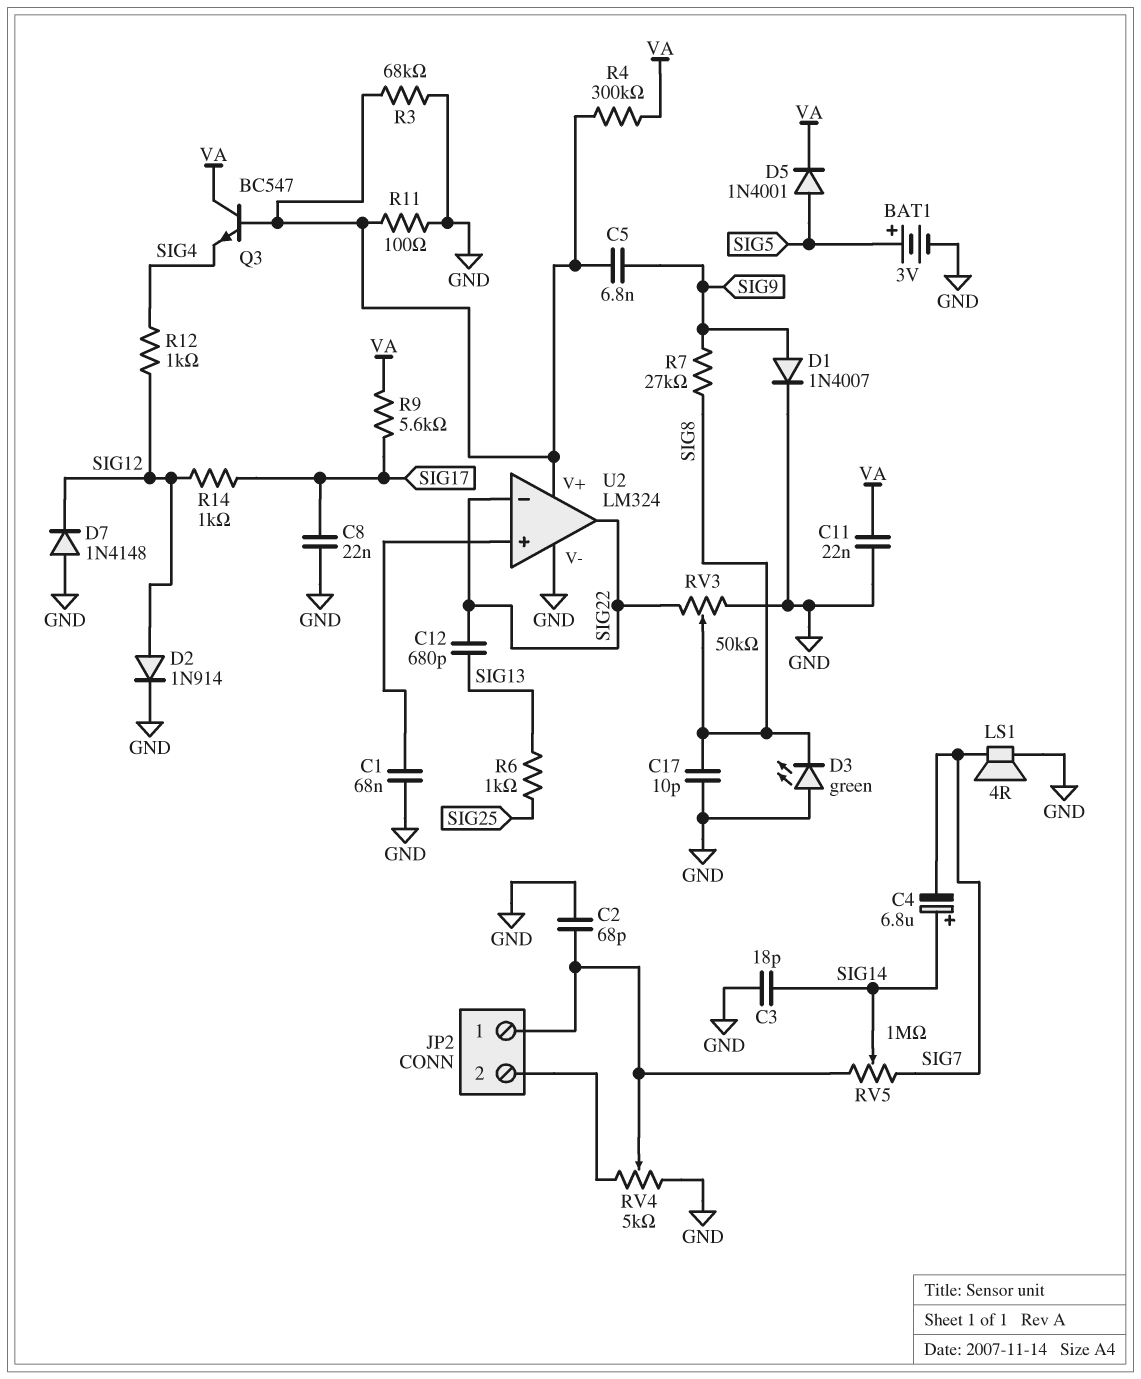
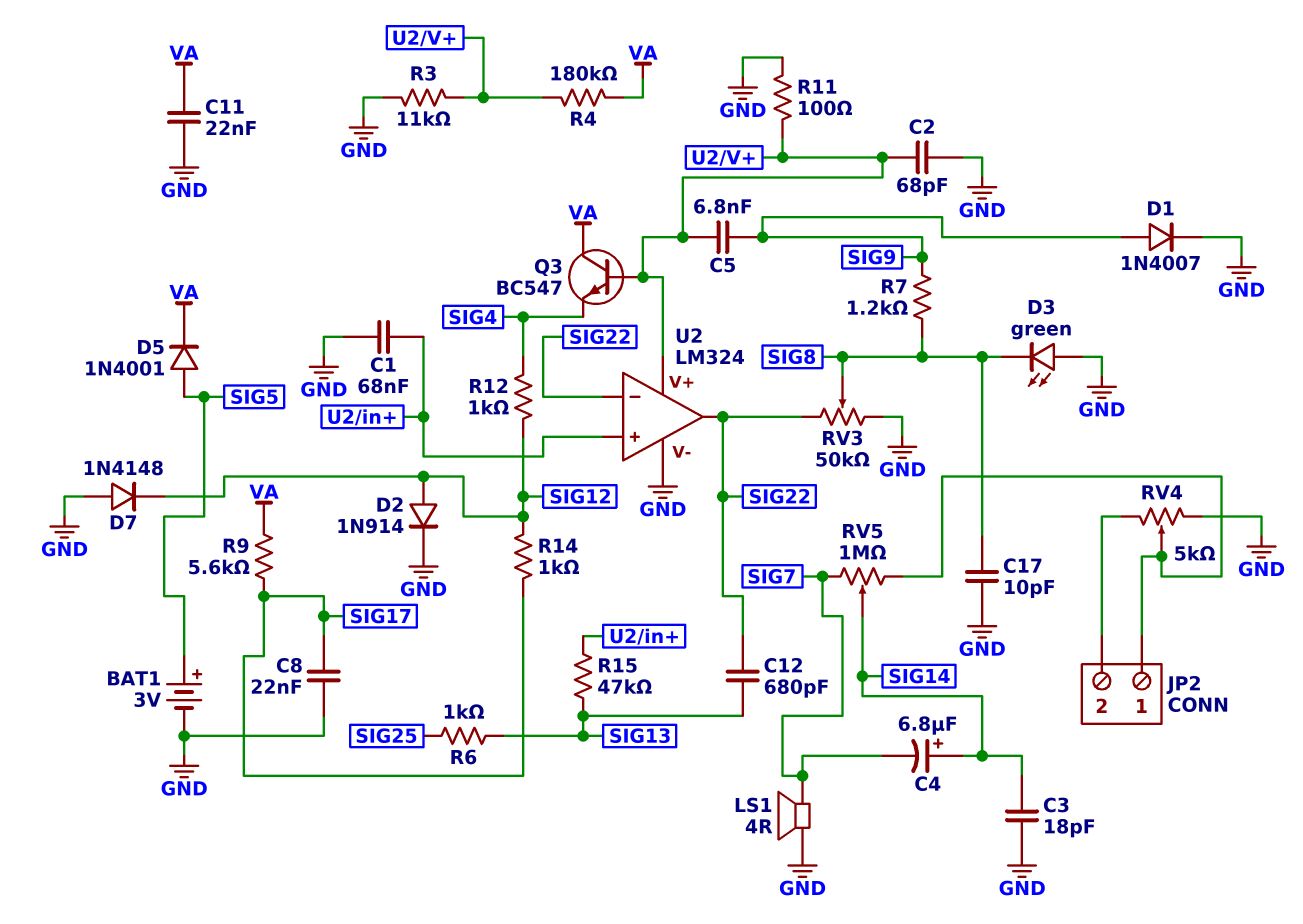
C2: 68pF (GND, JP2/1) -> 68pF (GND, U2/V+)
R3: 68k (GND, U2/V+) -> 11k (GND, U2/V+)
R4: 300k (U2/V+, VA) -> 180k (U2/V+, VA)
R7: 27k (SIG8, SIG9) -> 1.2k (SIG8, SIG9)
R15: none -> 47k (SIG13, U2/in+)

